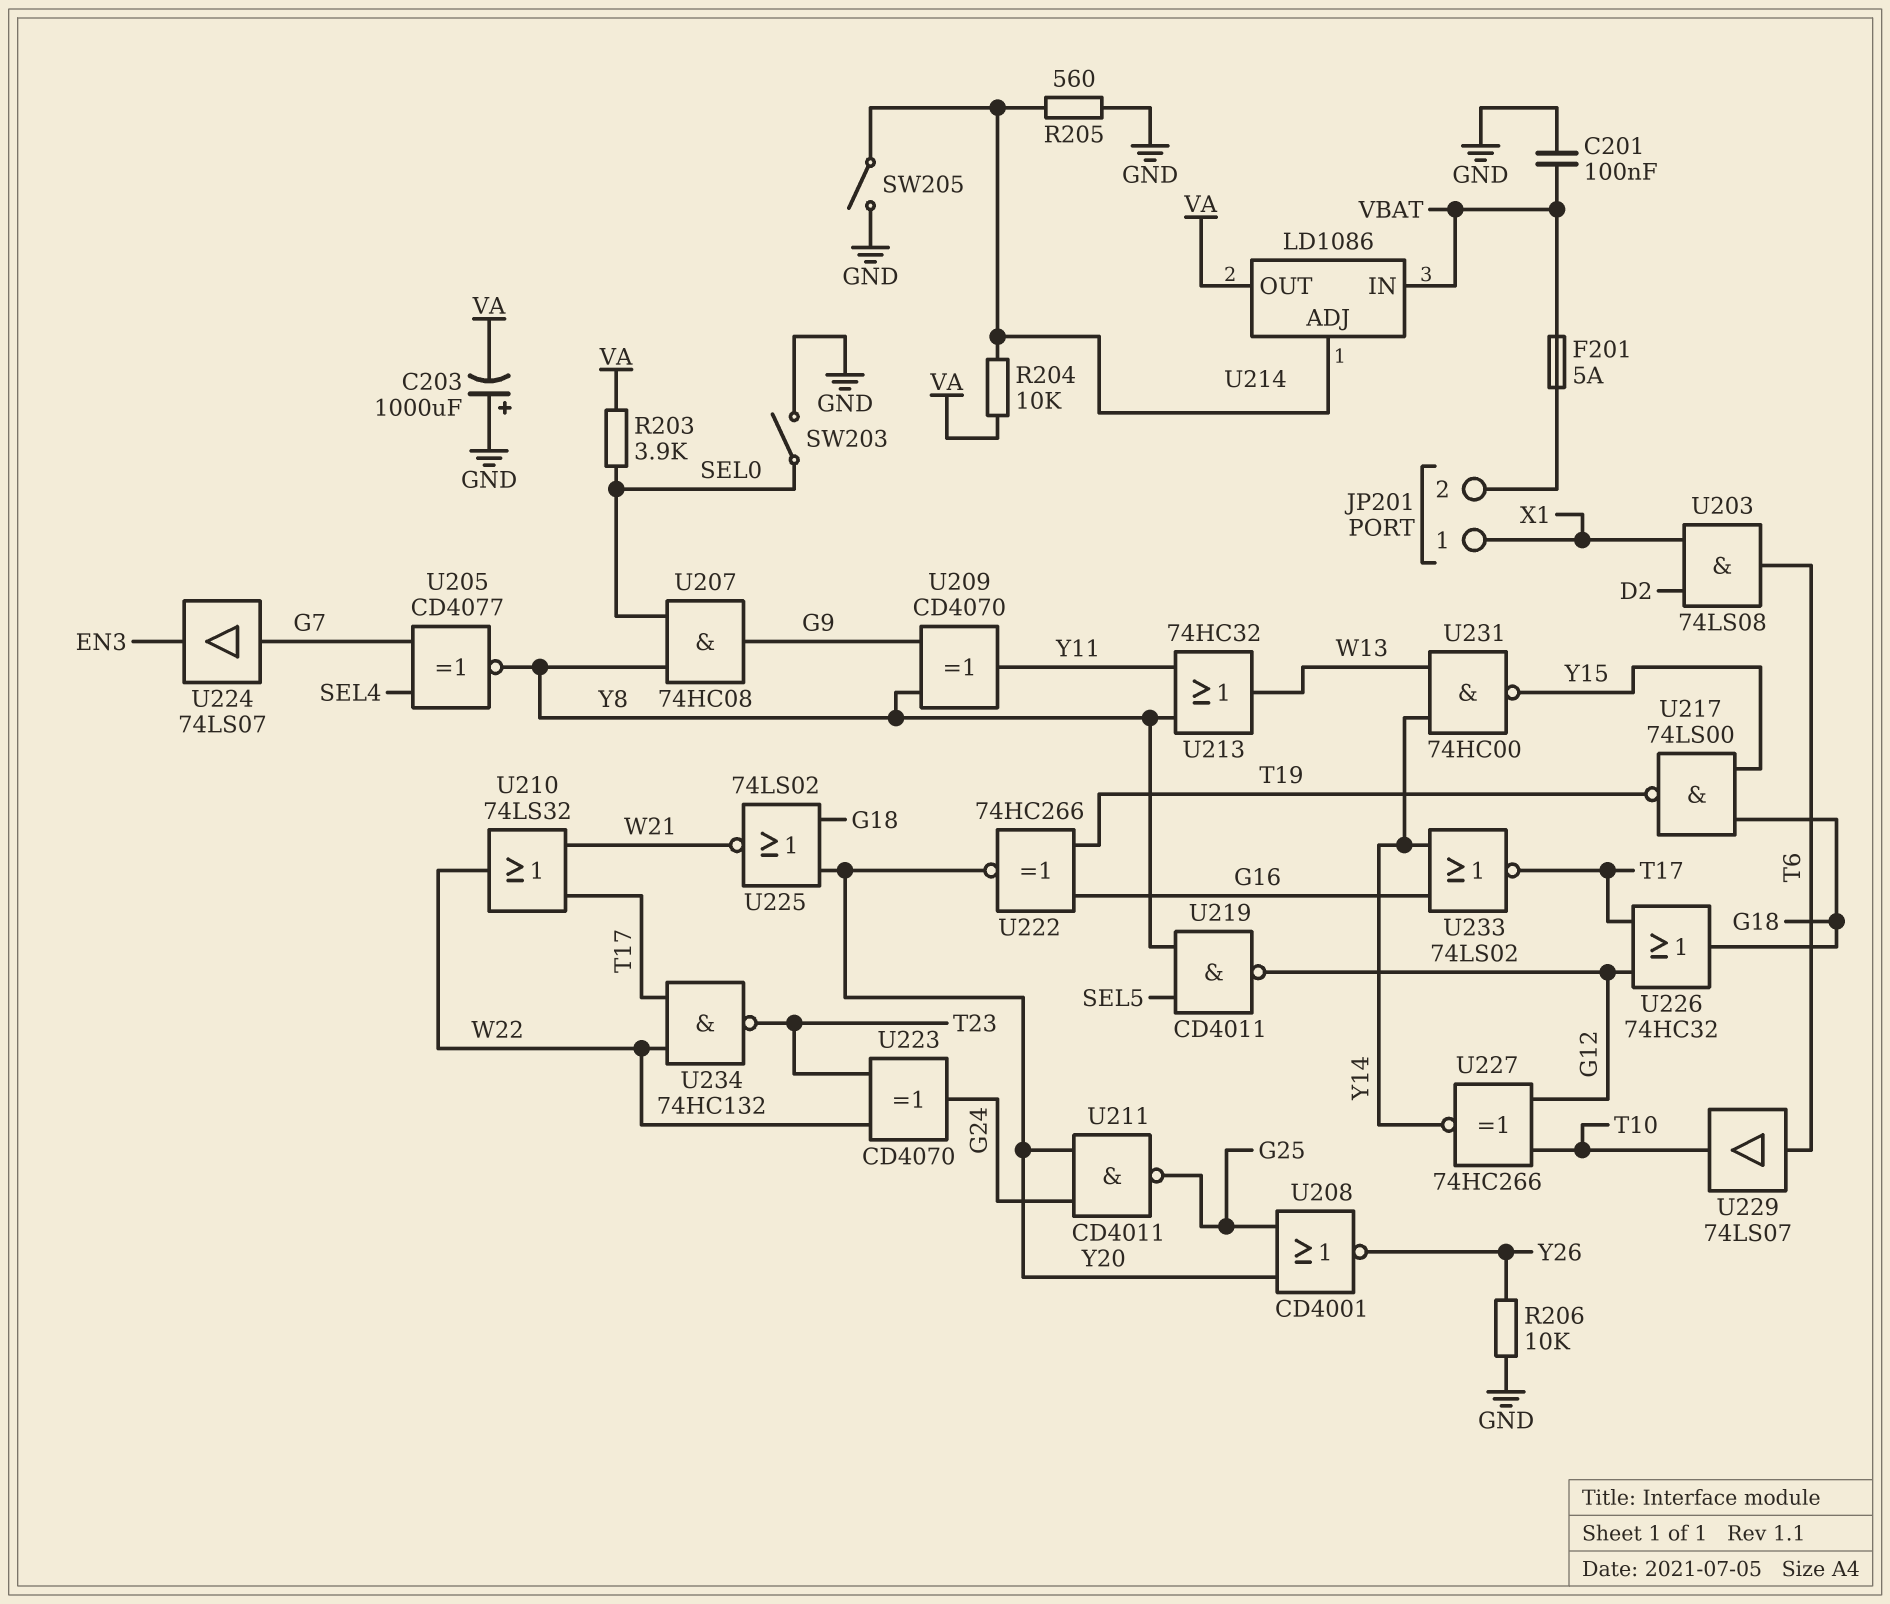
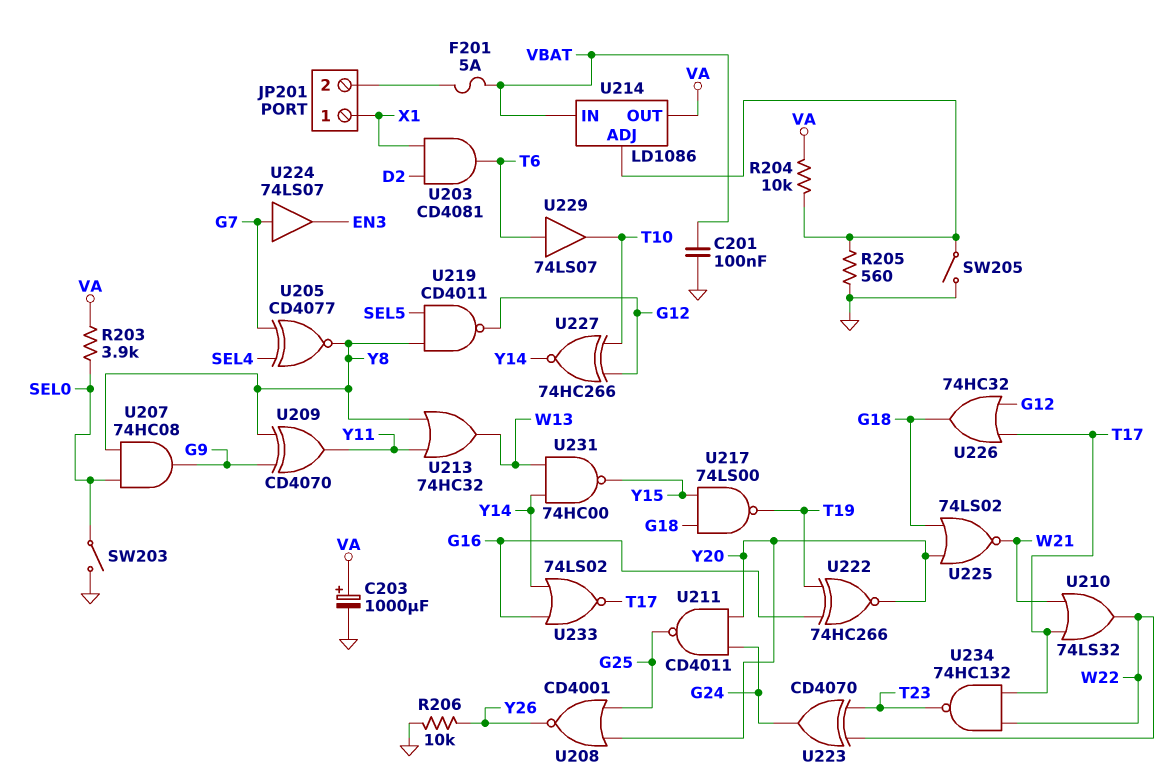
C203: 1000uF (plus GND, minus VA) -> 1000uF (plus VA, minus GND)
U203: AND 74LS08 (in D2, in X1, out T6) -> AND CD4081 (in D2, in X1, out T6)

